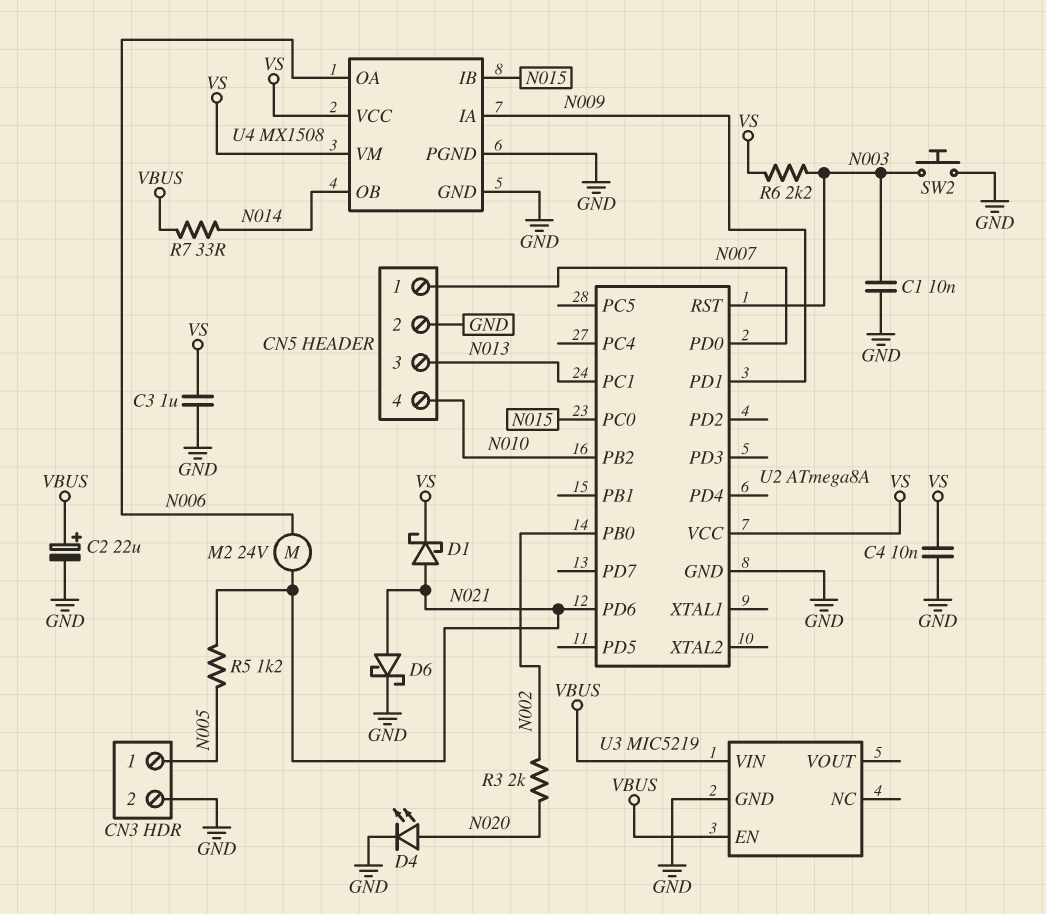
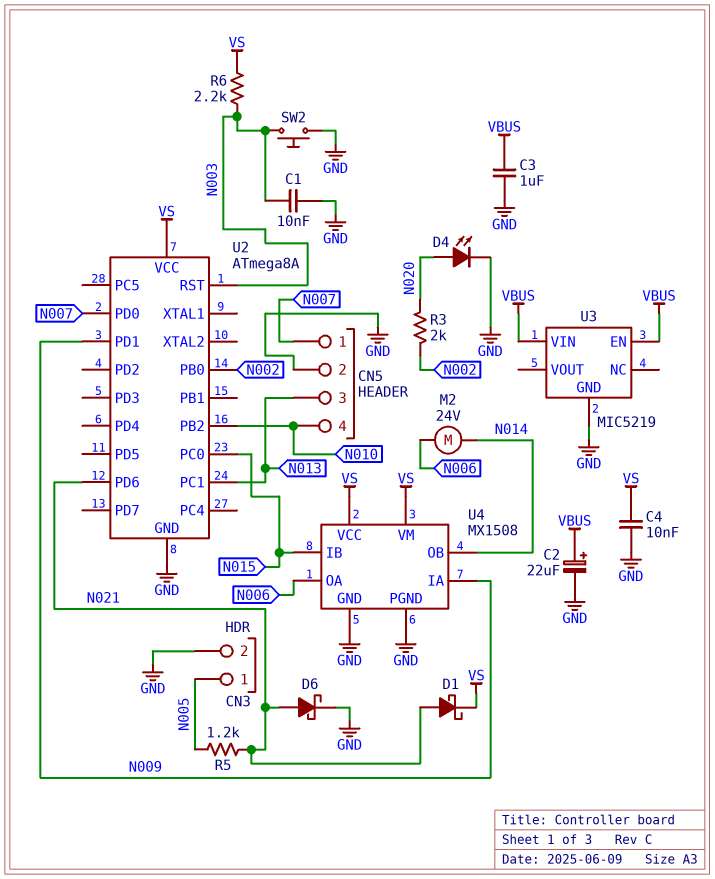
C3: 1uF (GND, VS) -> 1uF (GND, VBUS)
M2: motor 24V (N006, N021) -> motor 24V (N006, N014)
R7: 33 (N014, VBUS) -> none

